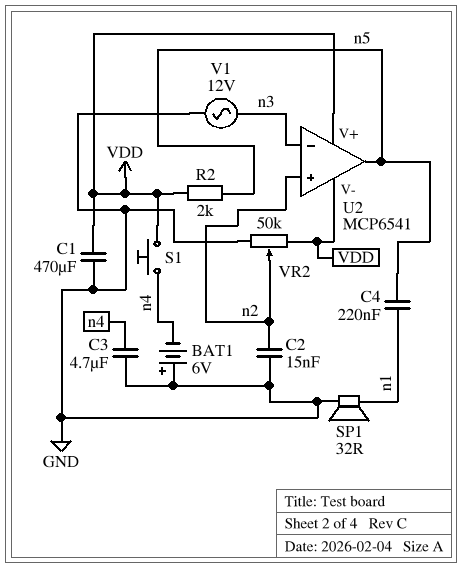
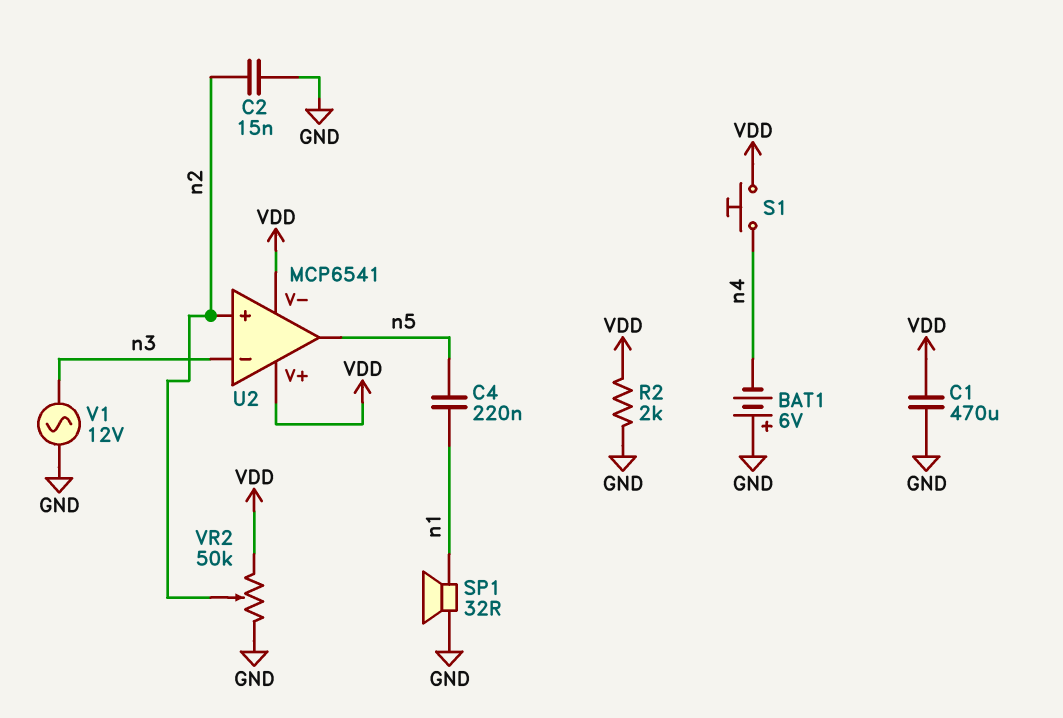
C3: 4.7uF (GND, n4) -> none
R2: 2k (VDD, n5) -> 2k (GND, VDD)

